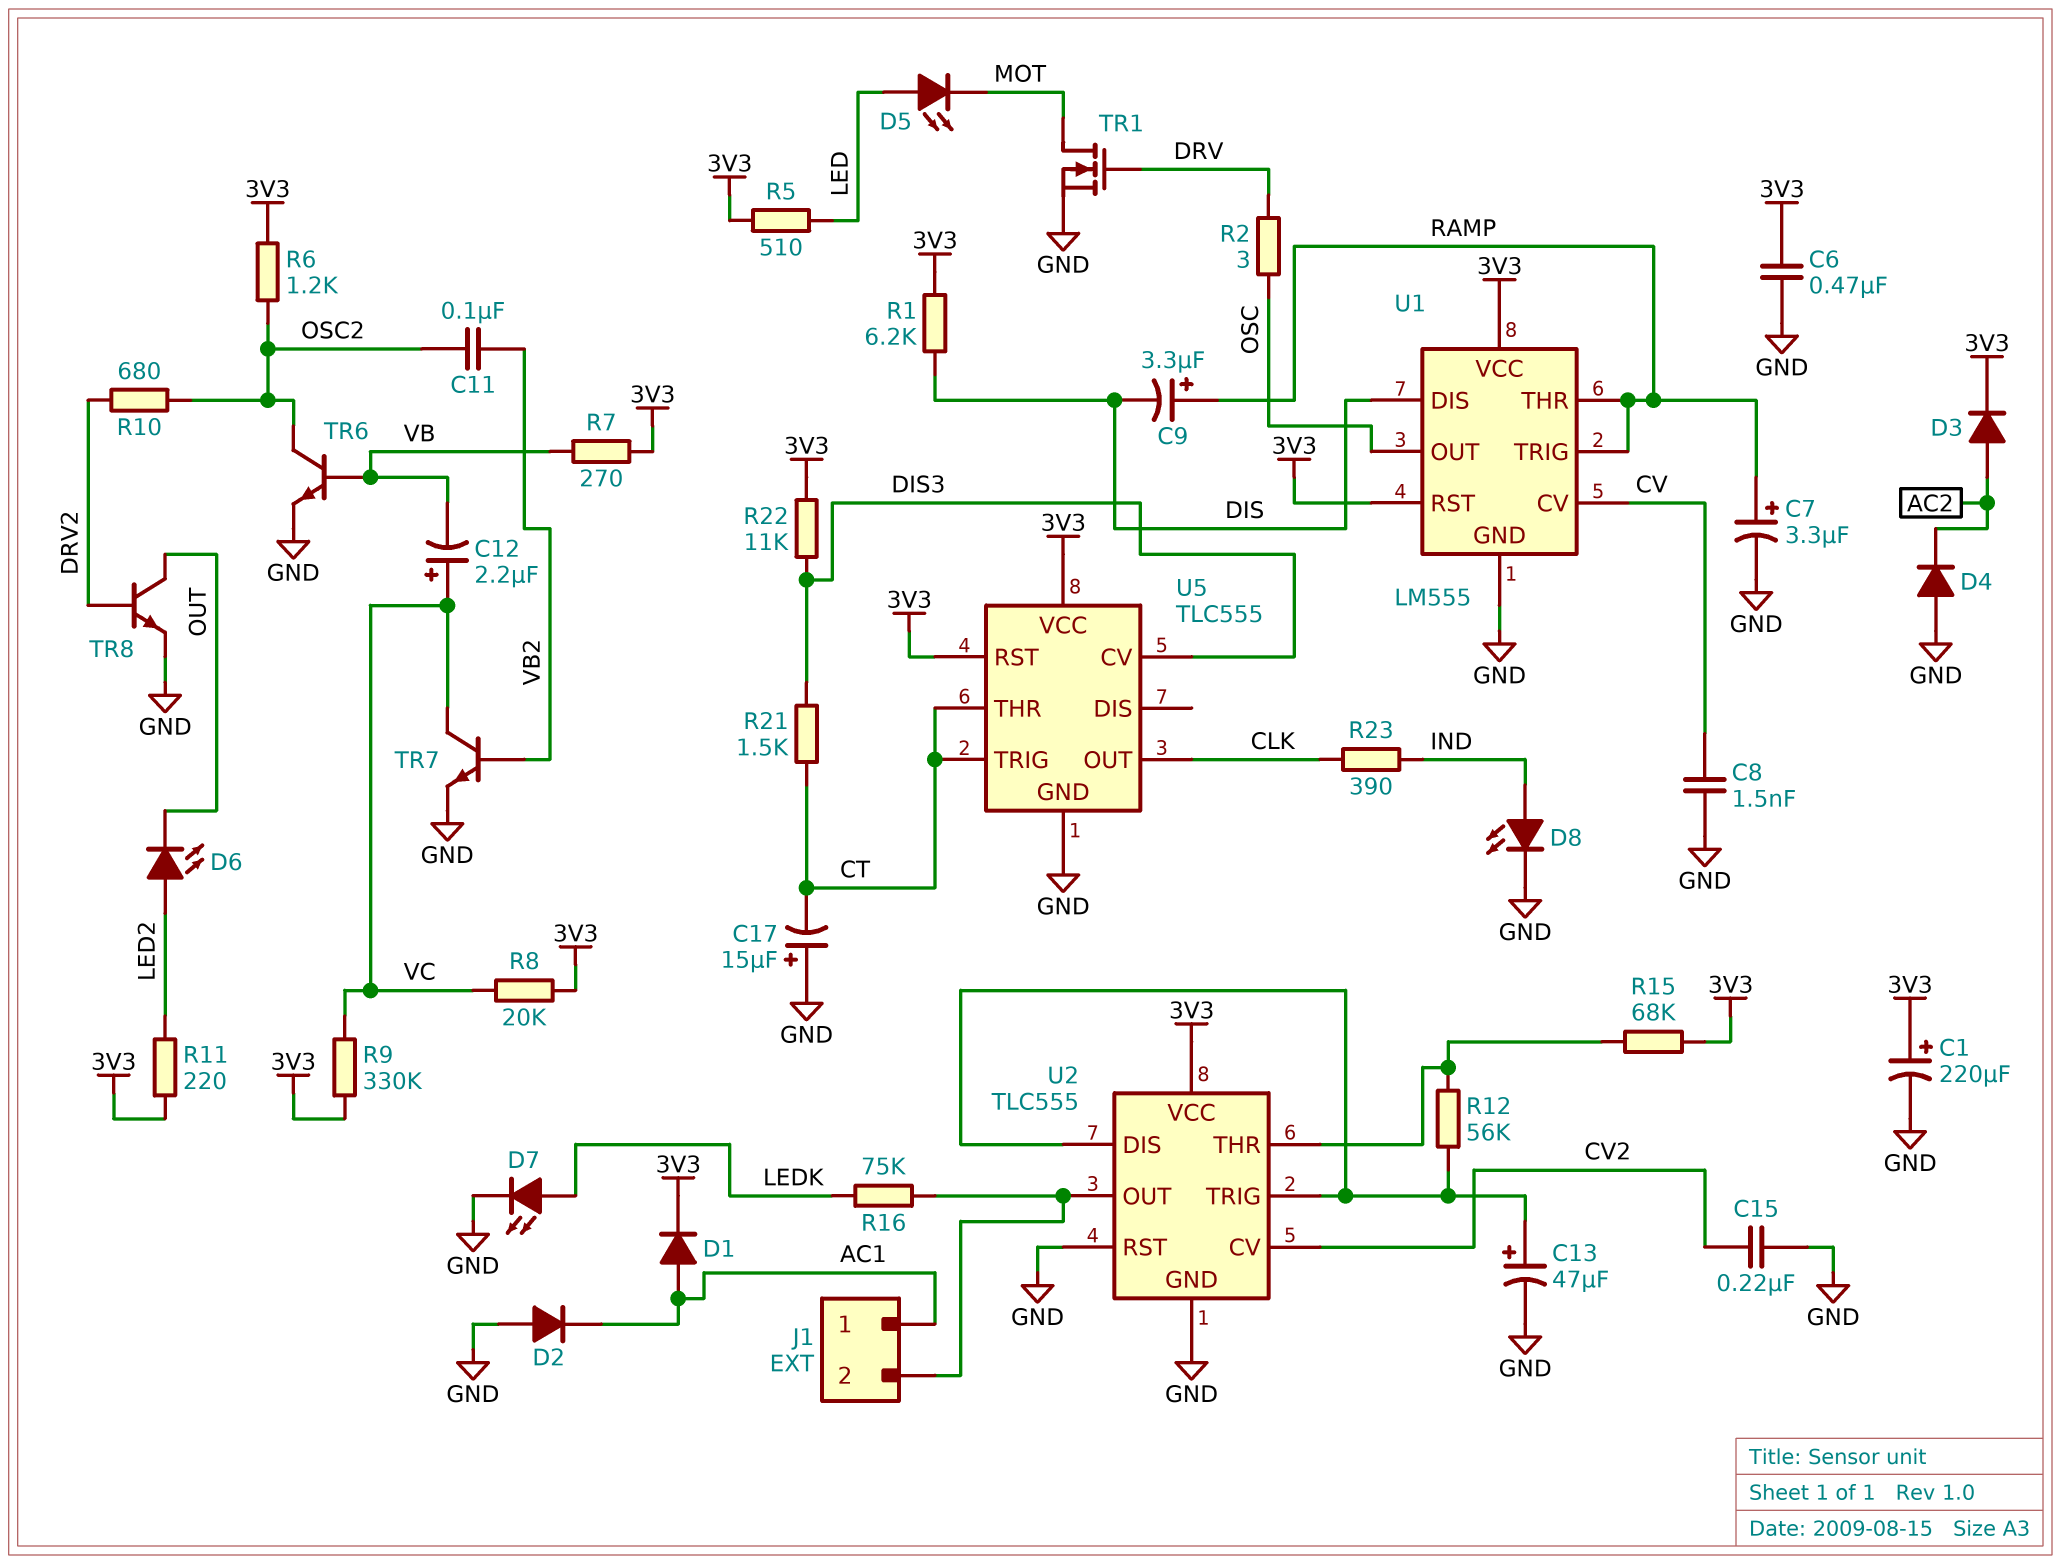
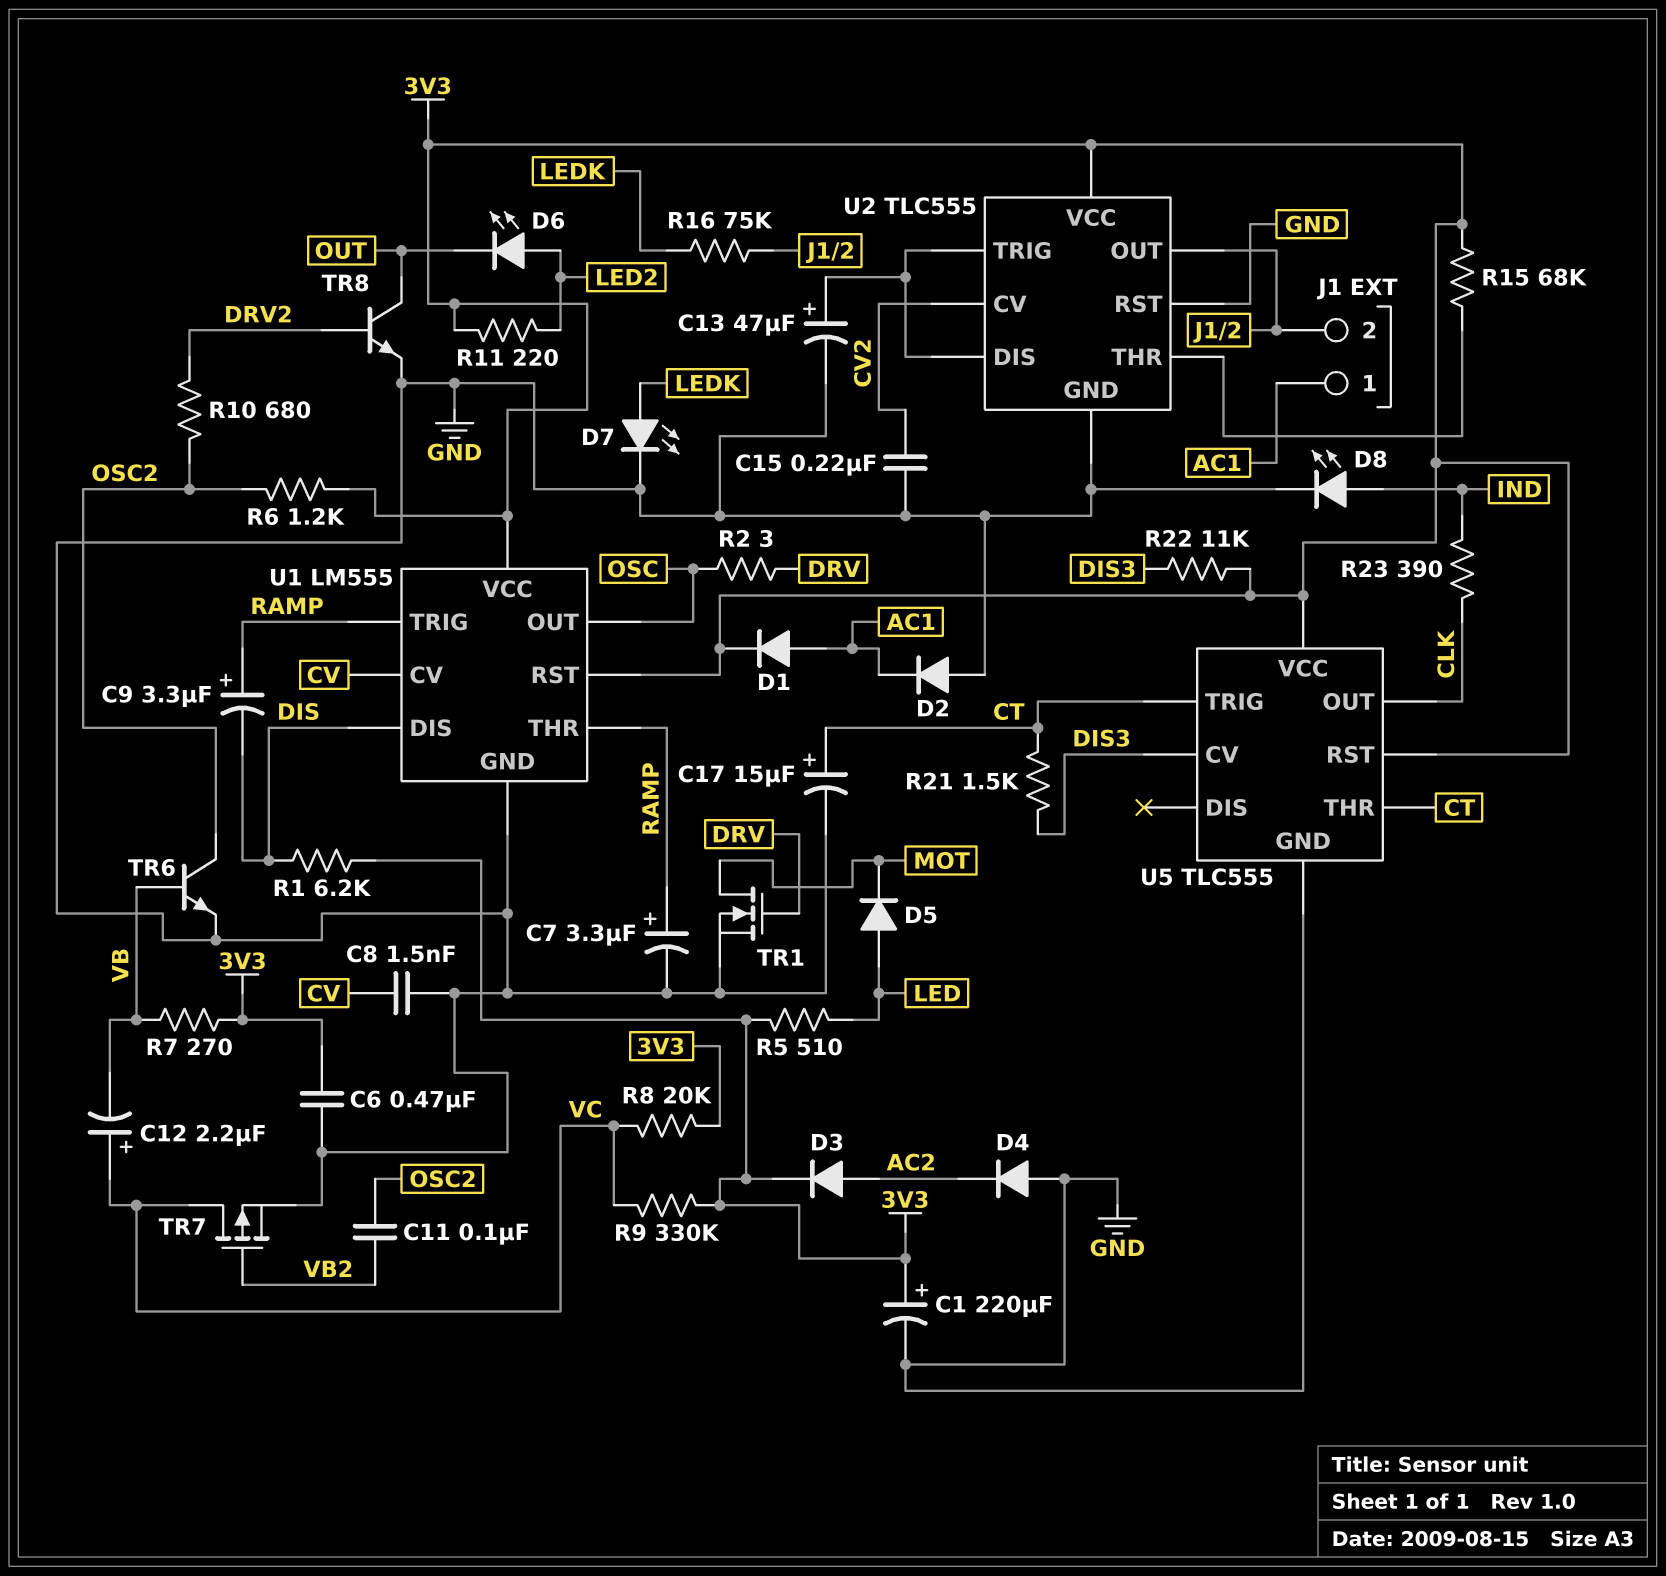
C17: 15uF (plus GND, minus CT) -> 15uF (plus CT, minus GND)
D5: LED (A LED, K MOT) -> diode (A LED, K MOT)
R12: 56k (U2/DIS, U2/THR) -> none
TR7: NPN (B VB2, C VC, E GND) -> PMOS (G VB2, D VC, S GND)

